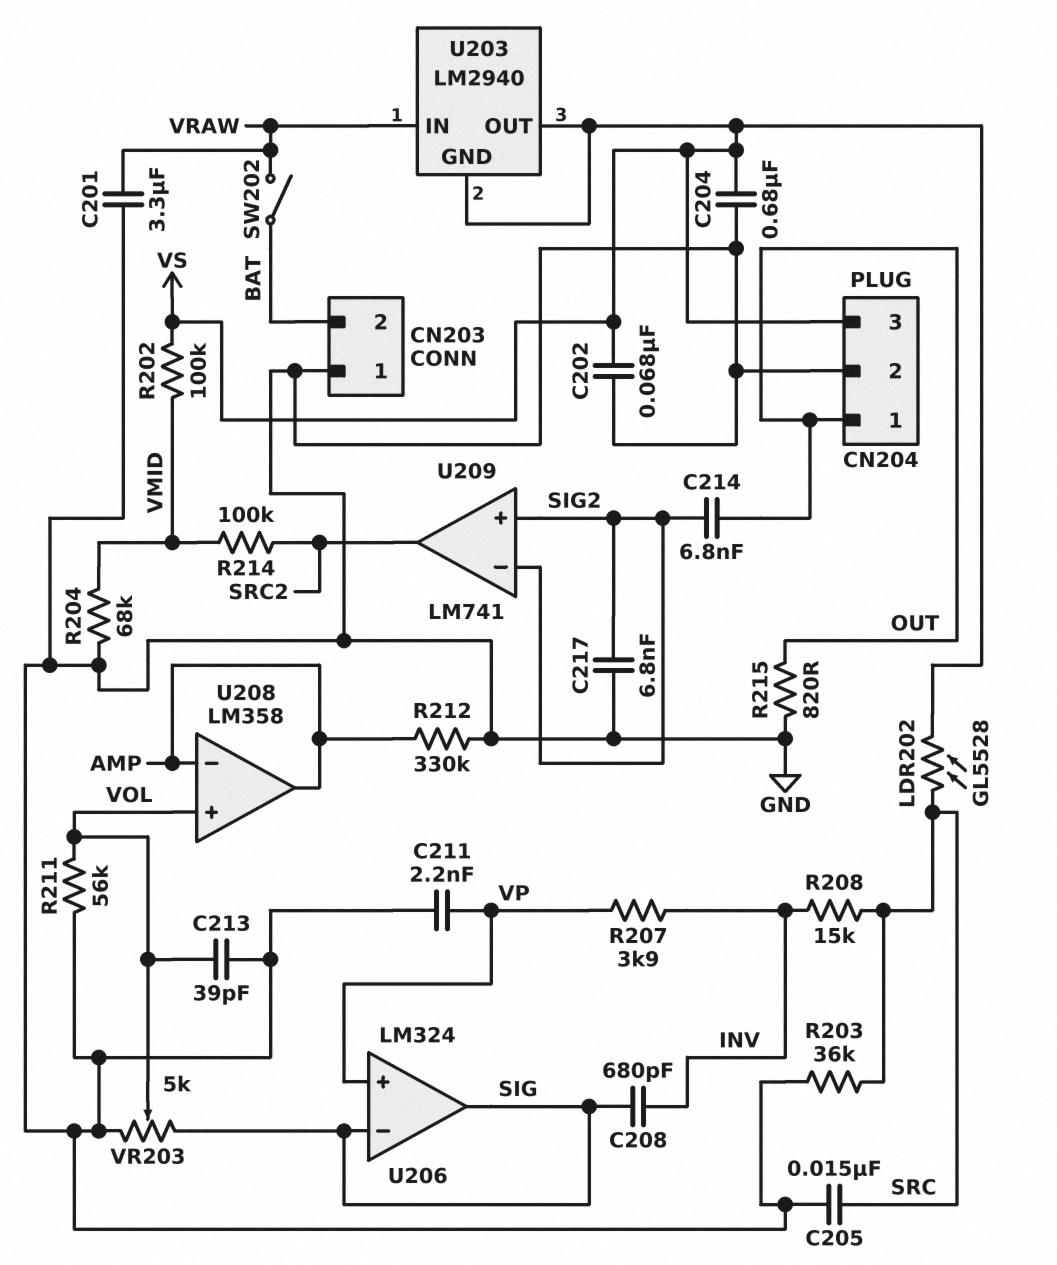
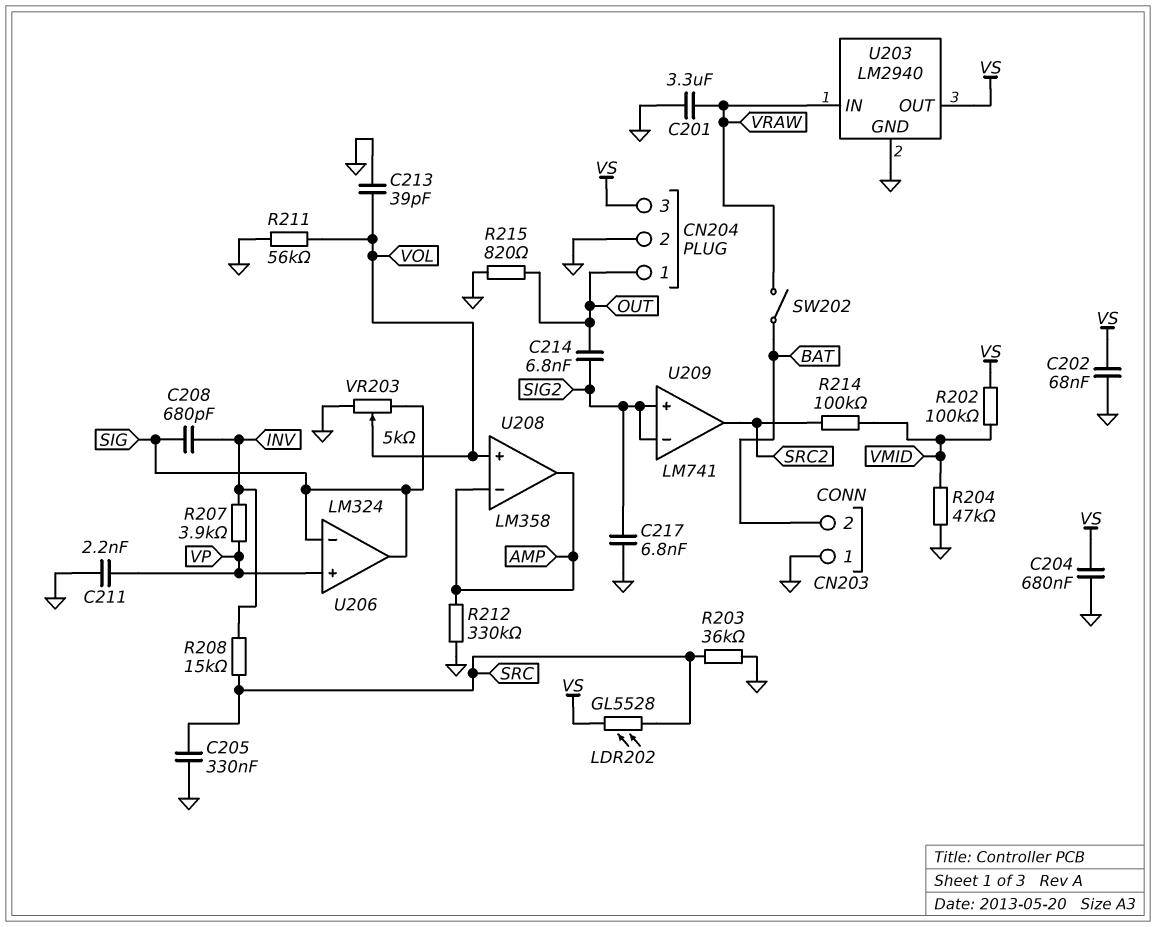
C205: 15nF (GND, SRC) -> 330nF (GND, SRC)
R204: 68k (GND, VMID) -> 47k (GND, VMID)
U203 pin GND: VS -> GND

